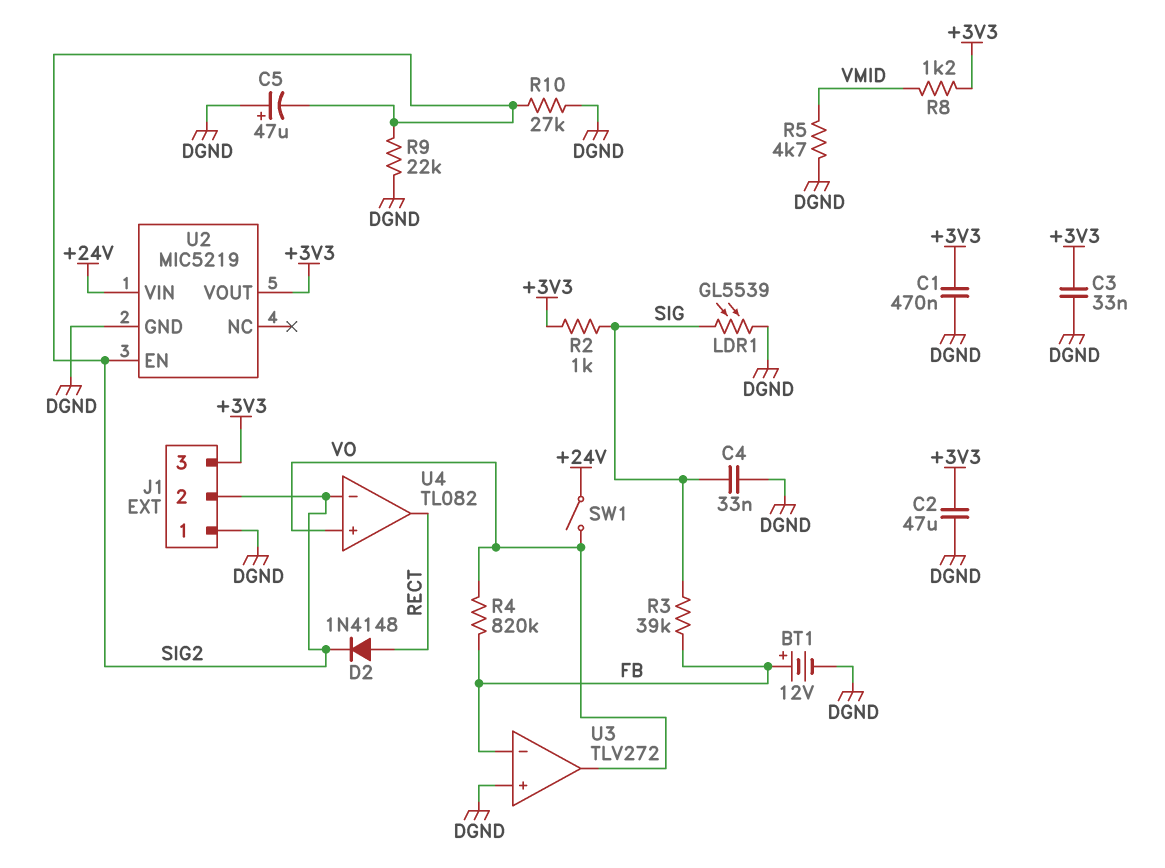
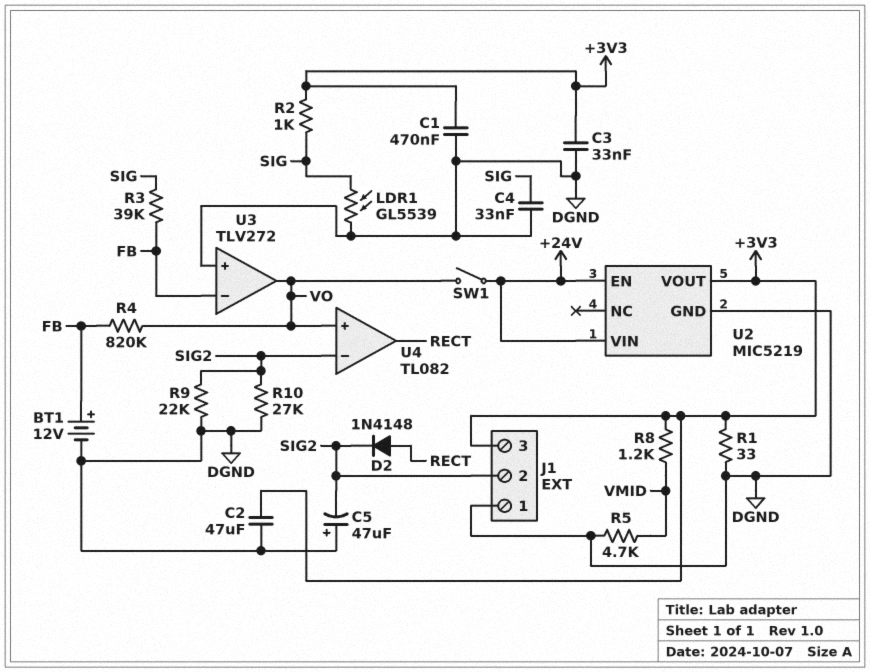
R1: none -> 33 (+3V3, DGND)
U2 pin EN: SIG2 -> +24V

